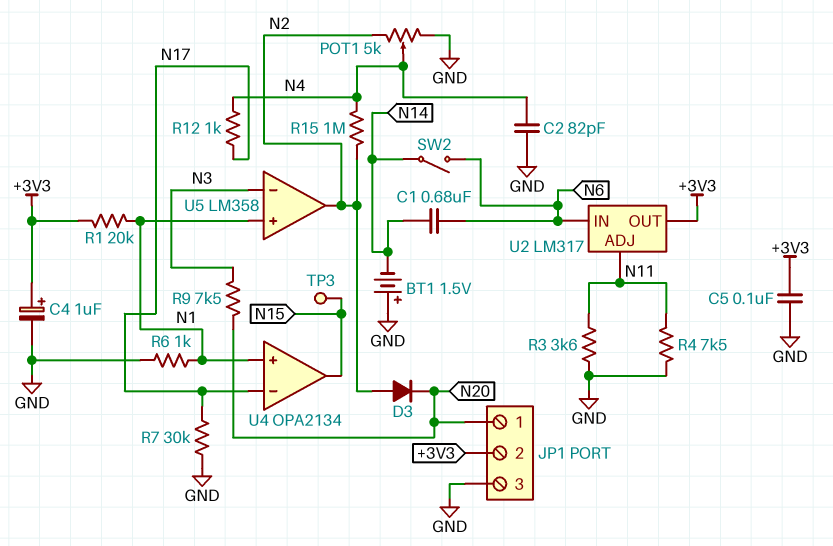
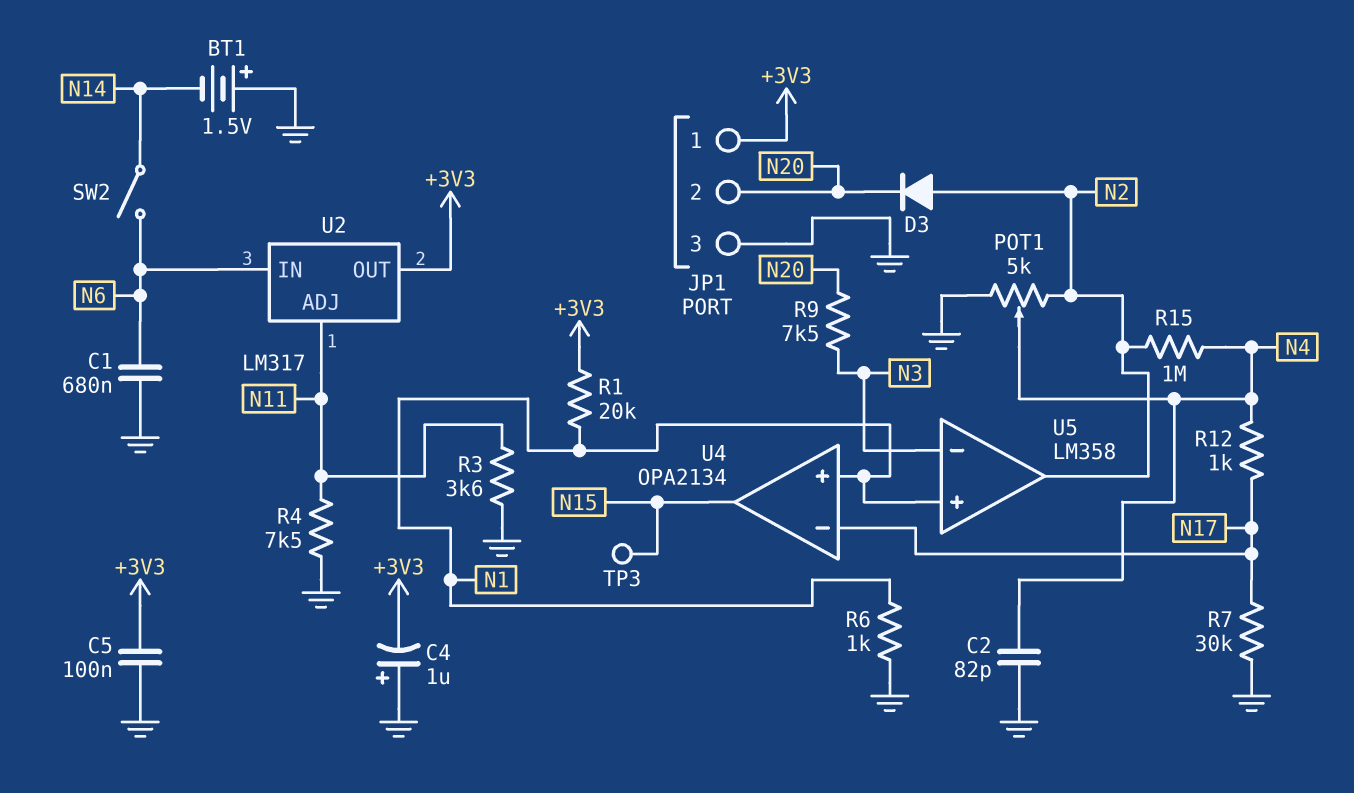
C1: 680nF (N6, N14) -> 680nF (GND, N6)
C4: 1uF (plus +3V3, minus GND) -> 1uF (plus GND, minus +3V3)
JP1 pin 1: N20 -> +3V3
JP1 pin 2: +3V3 -> N20

